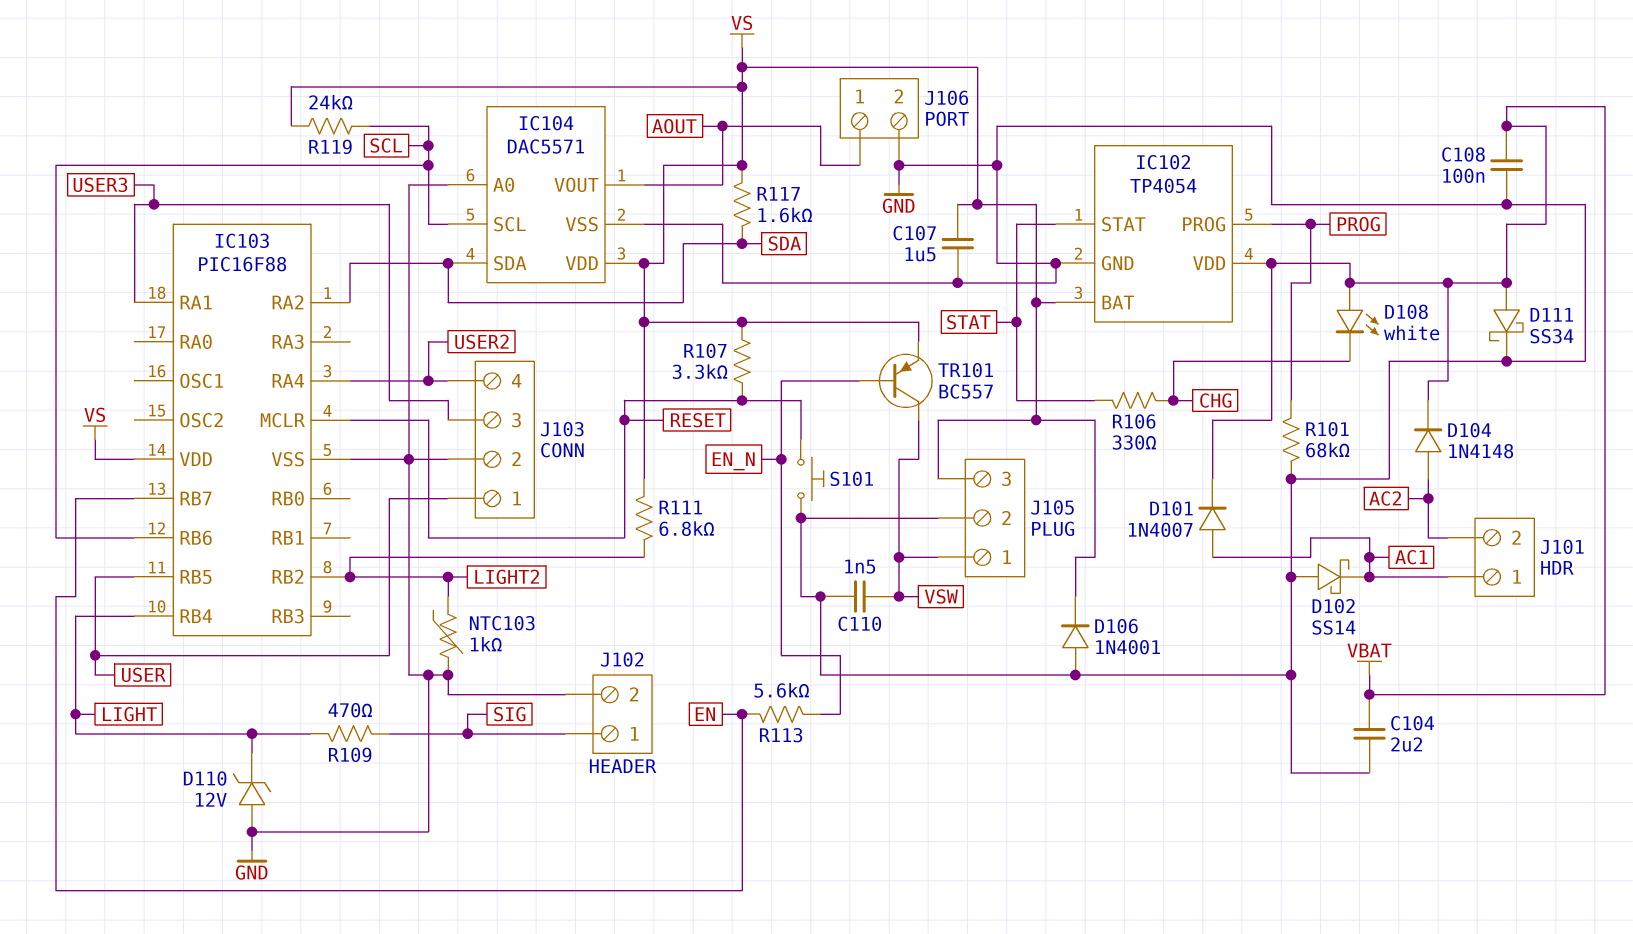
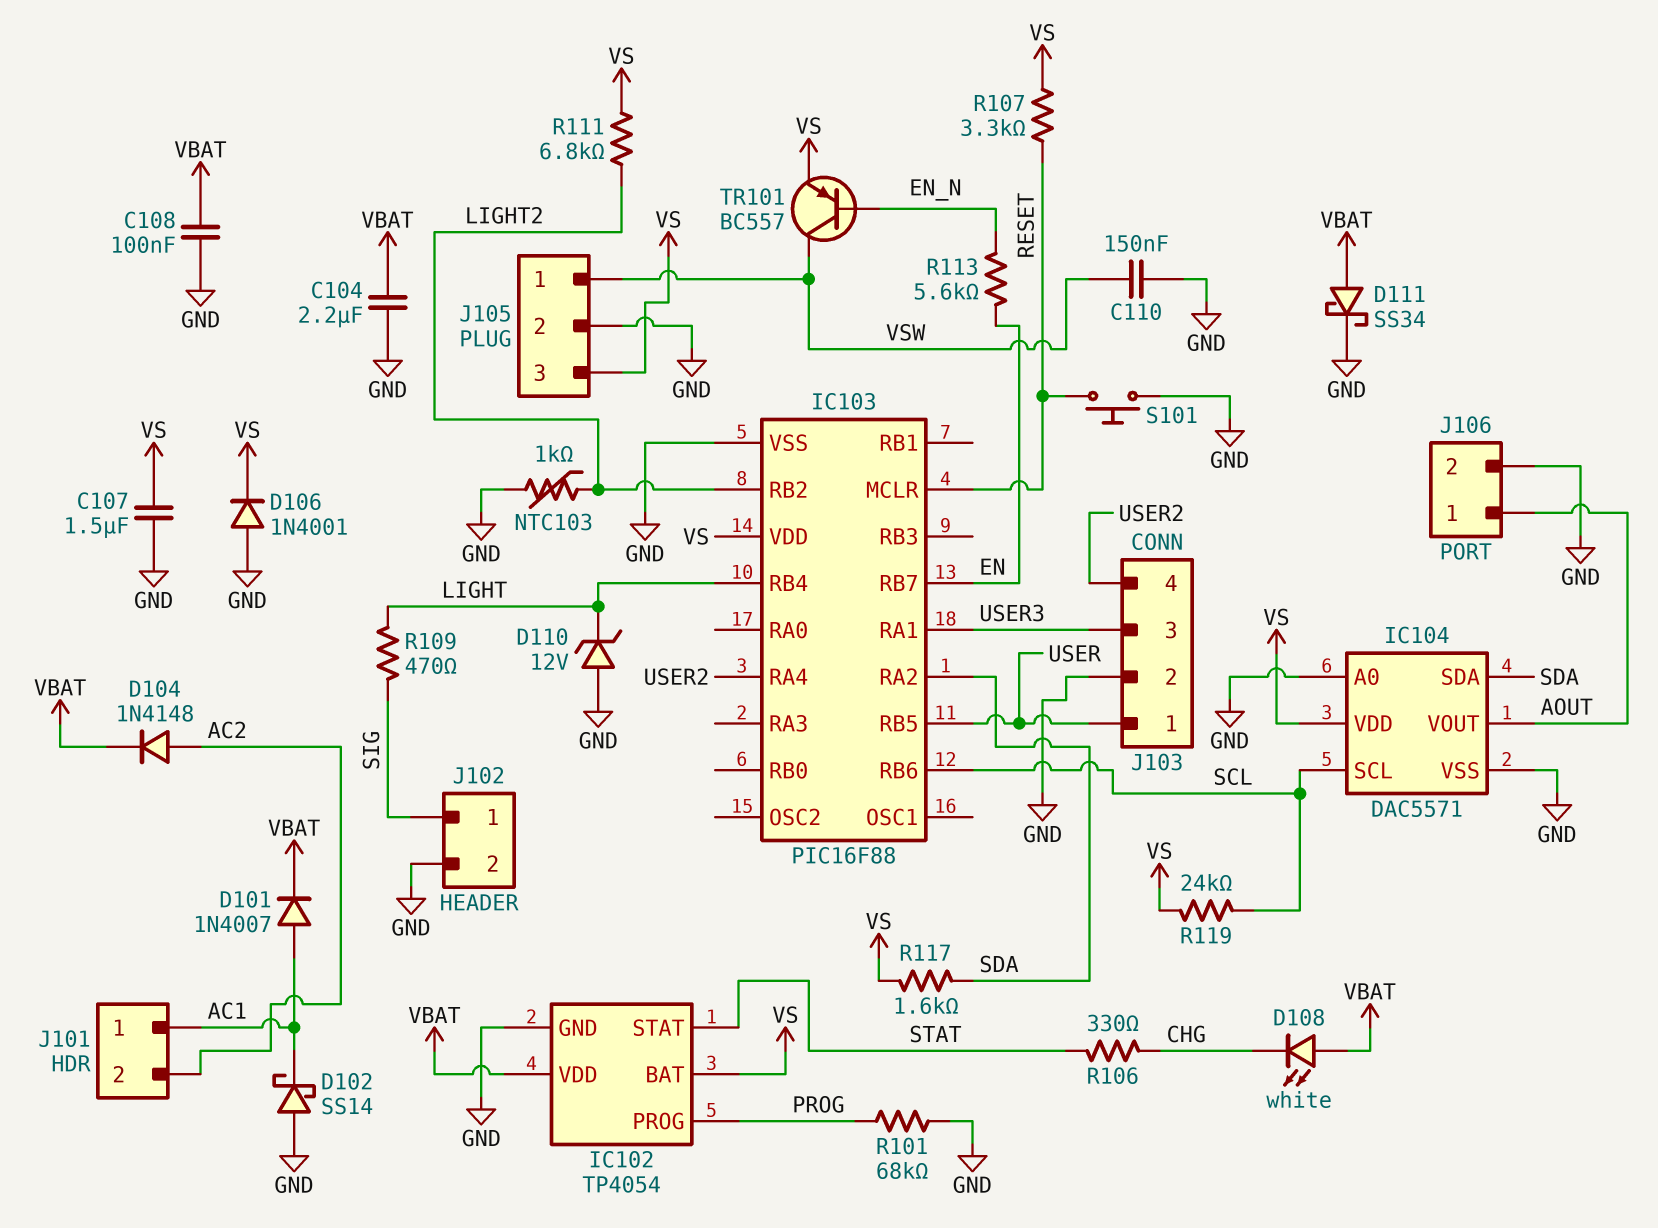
C110: 1.5nF (GND, VSW) -> 150nF (GND, VSW)

